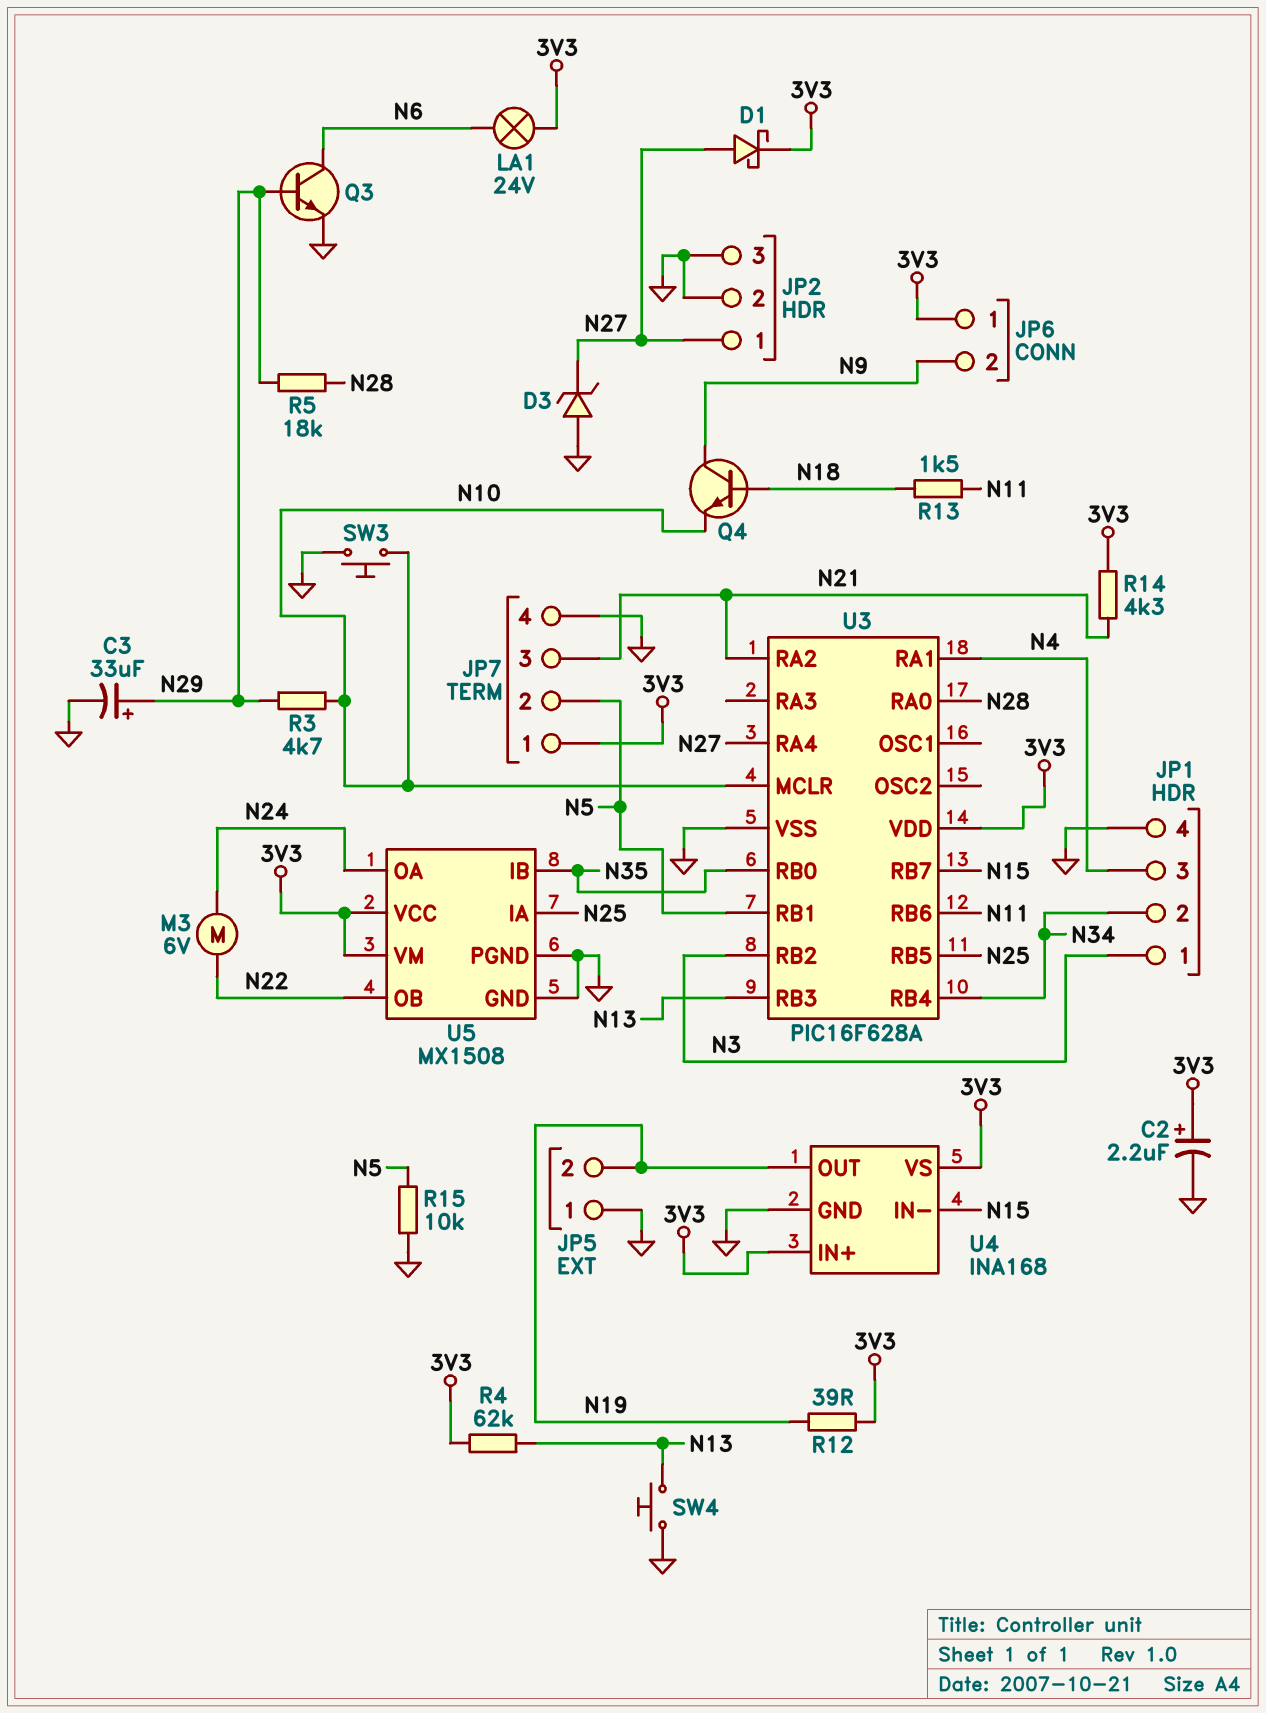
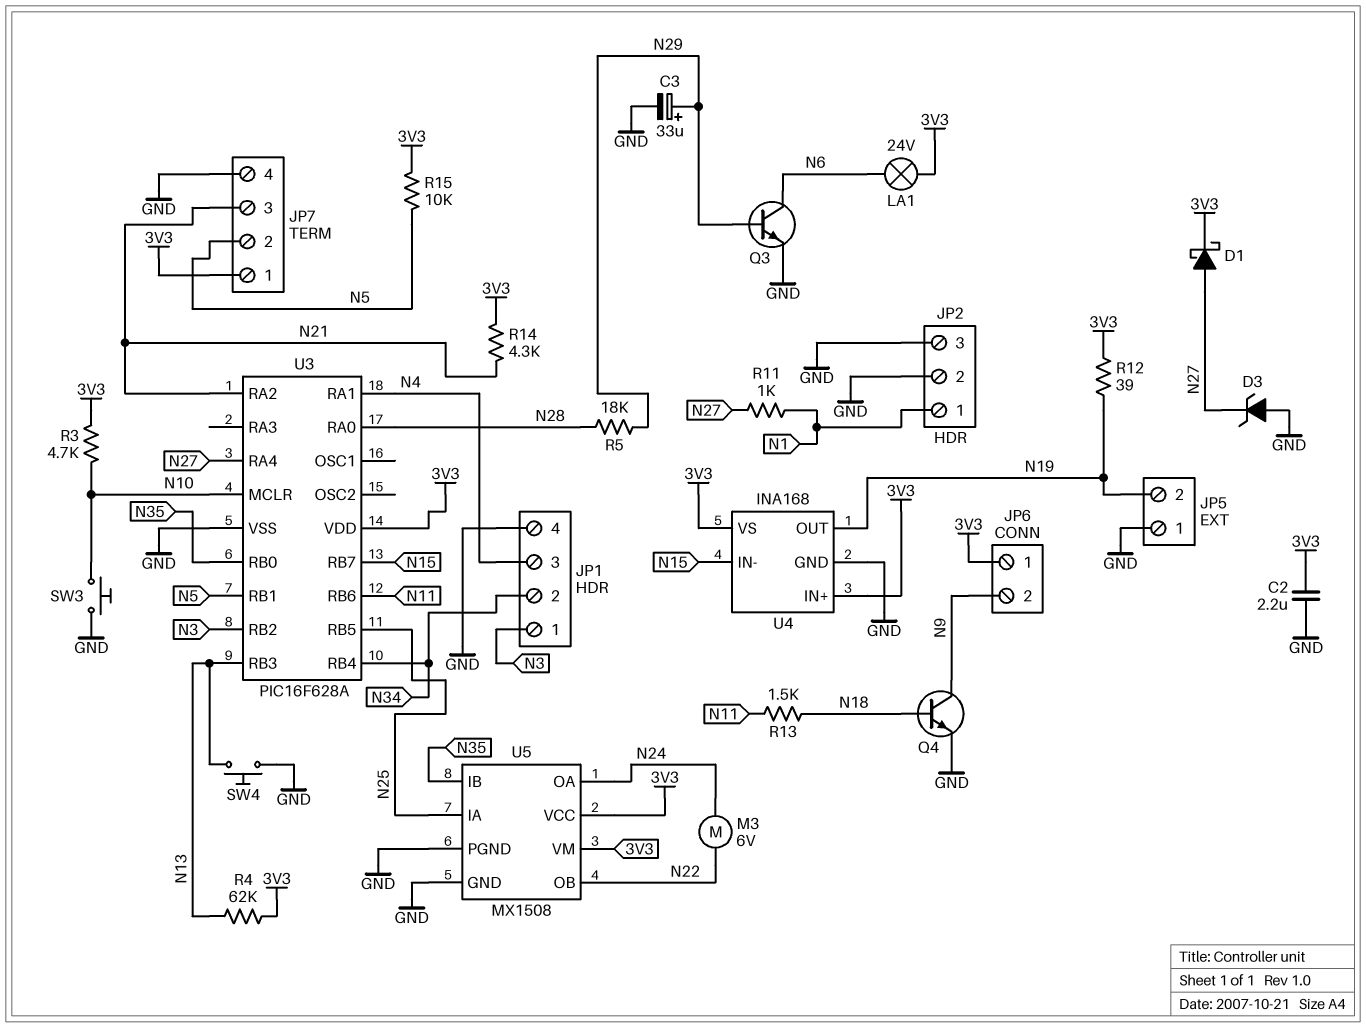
C2: 2.2uF (plus 3V3, minus GND) -> 2.2uF (3V3, GND)
JP2 pin 1: N27 -> N1
Q4: NPN (B N18, C N9, E N10) -> NPN (B N18, C N9, E GND)
R3: 4.7k (N10, N29) -> 4.7k (3V3, N10)
R11: none -> 1k (N1, N27)
R15: 10k (GND, N5) -> 10k (3V3, N5)

